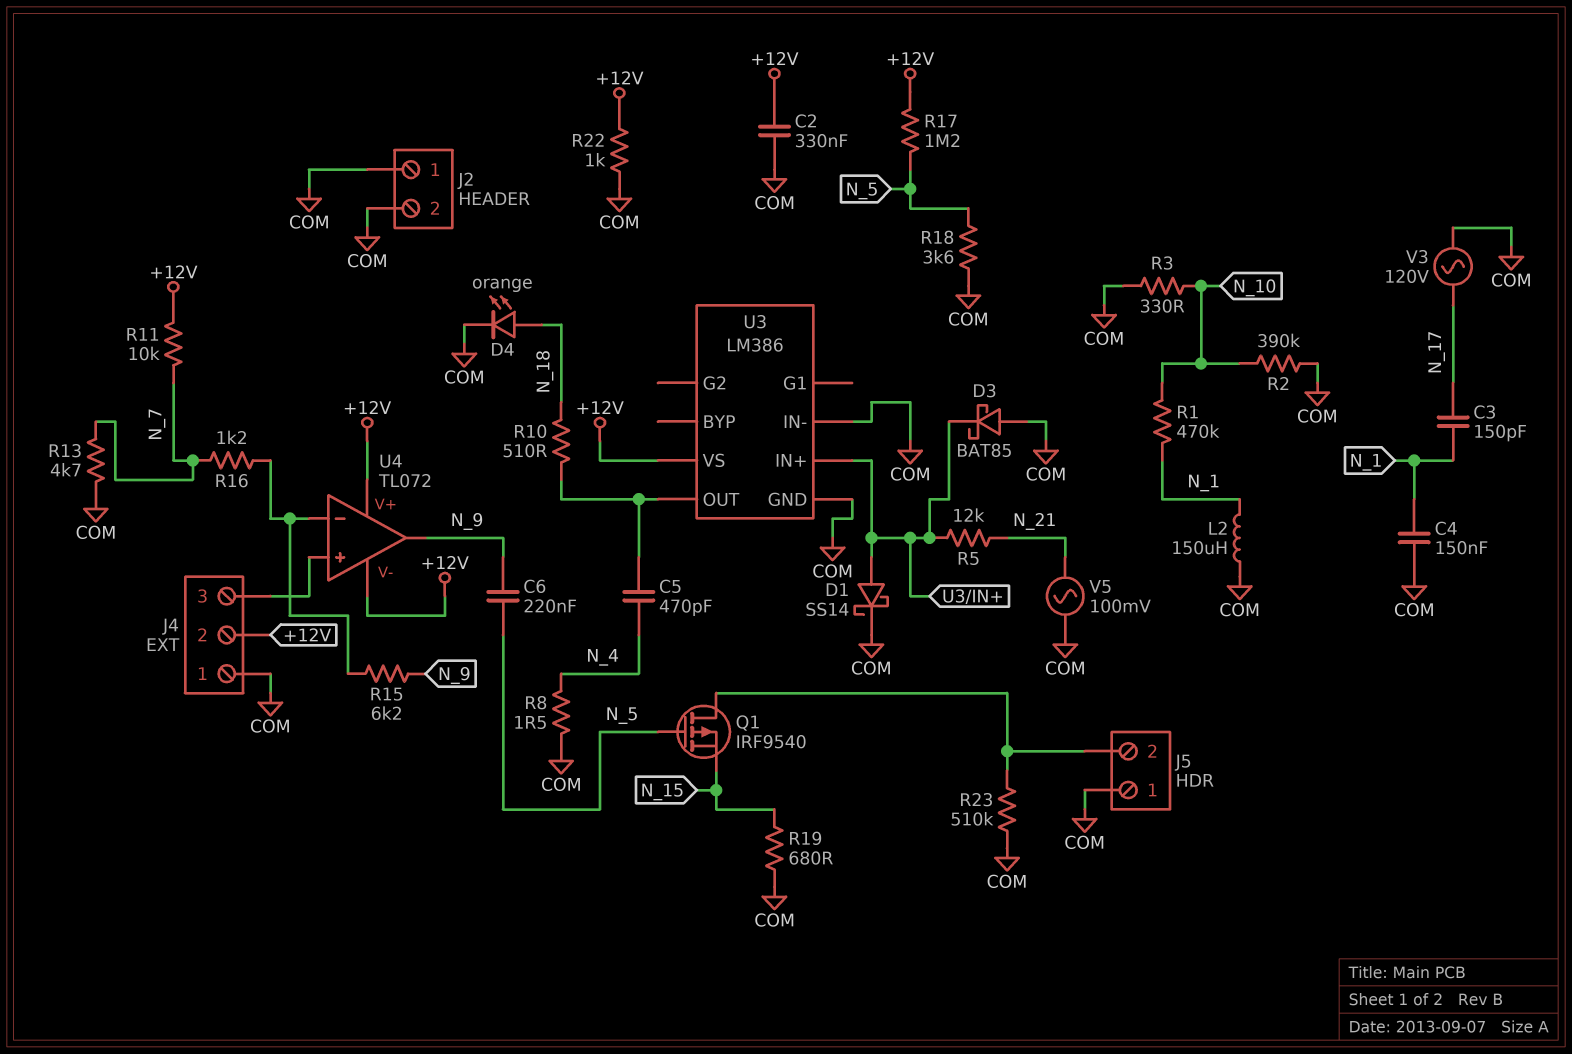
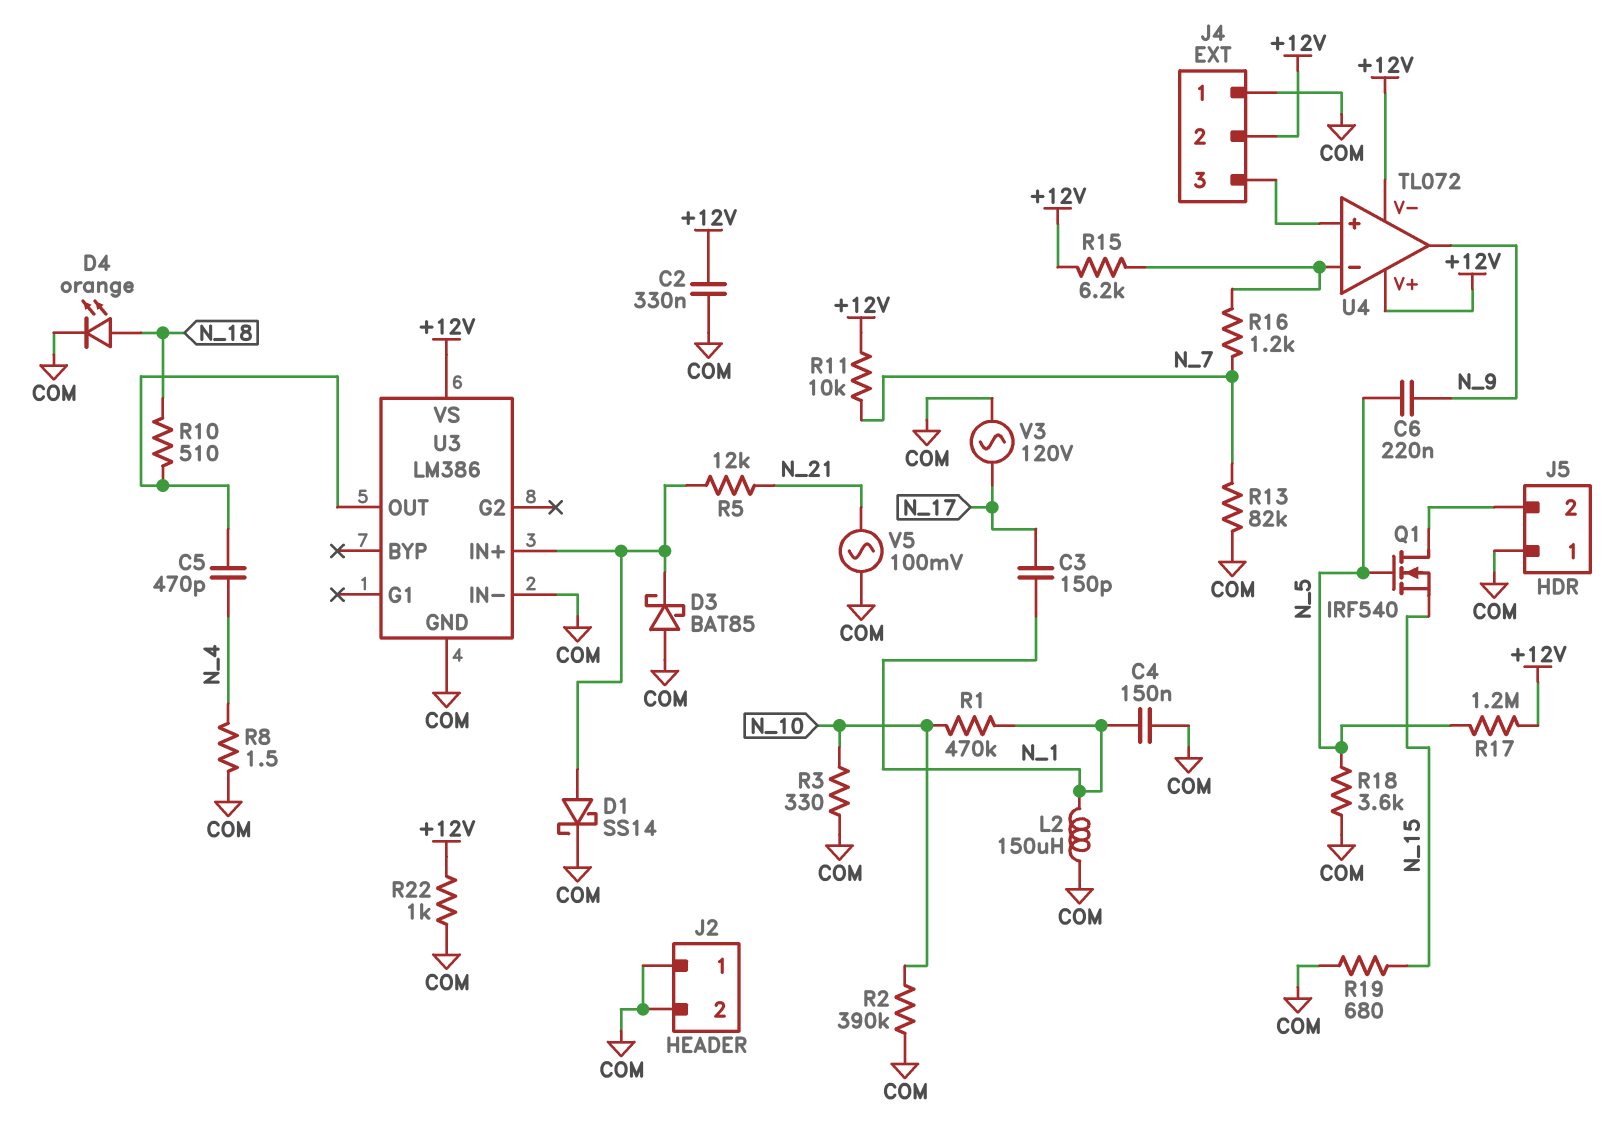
Q1: PMOS IRF9540 (G N_5, D J5/2, S N_15) -> NMOS IRF540 (G N_5, D J5/2, S N_15)
R13: 4.7k (COM, N_7) -> 82k (COM, N_7)
R15: 6.2k (N_9, U4/in-) -> 6.2k (+12V, U4/in-)
R23: 510k (COM, J5/2) -> none

